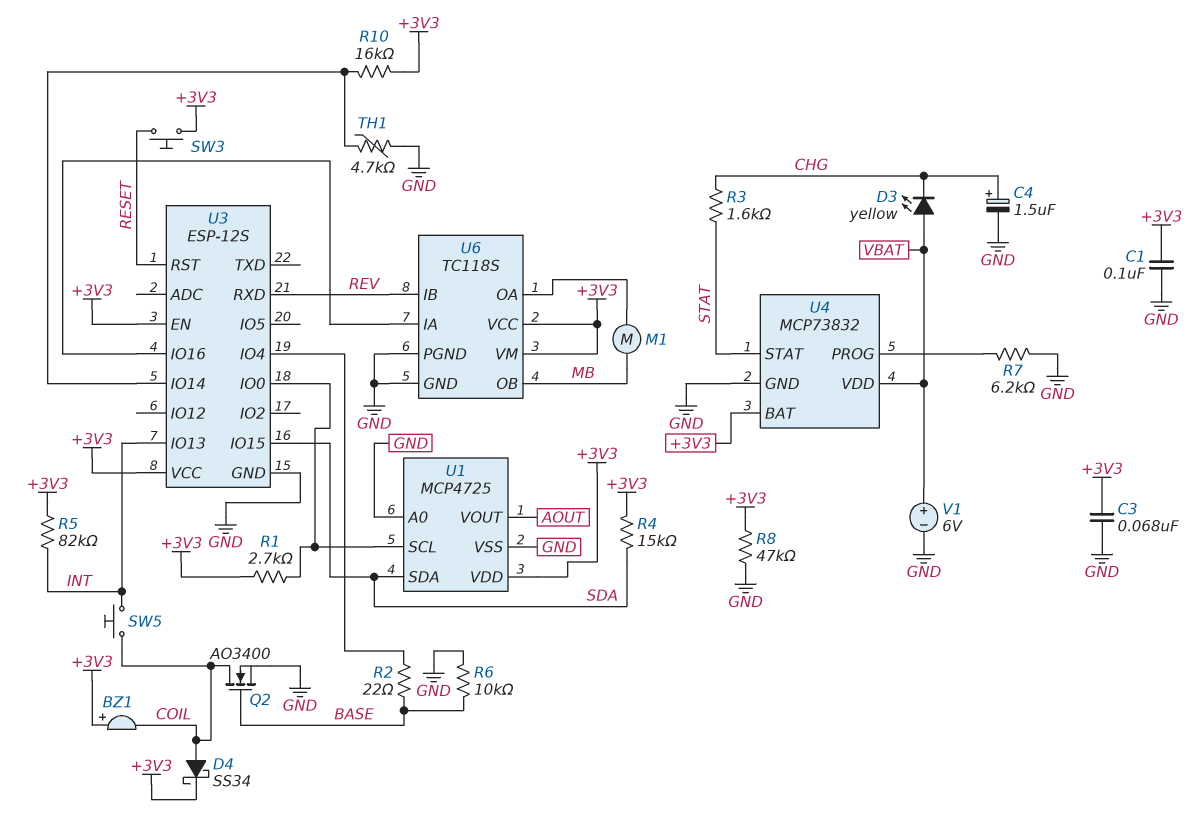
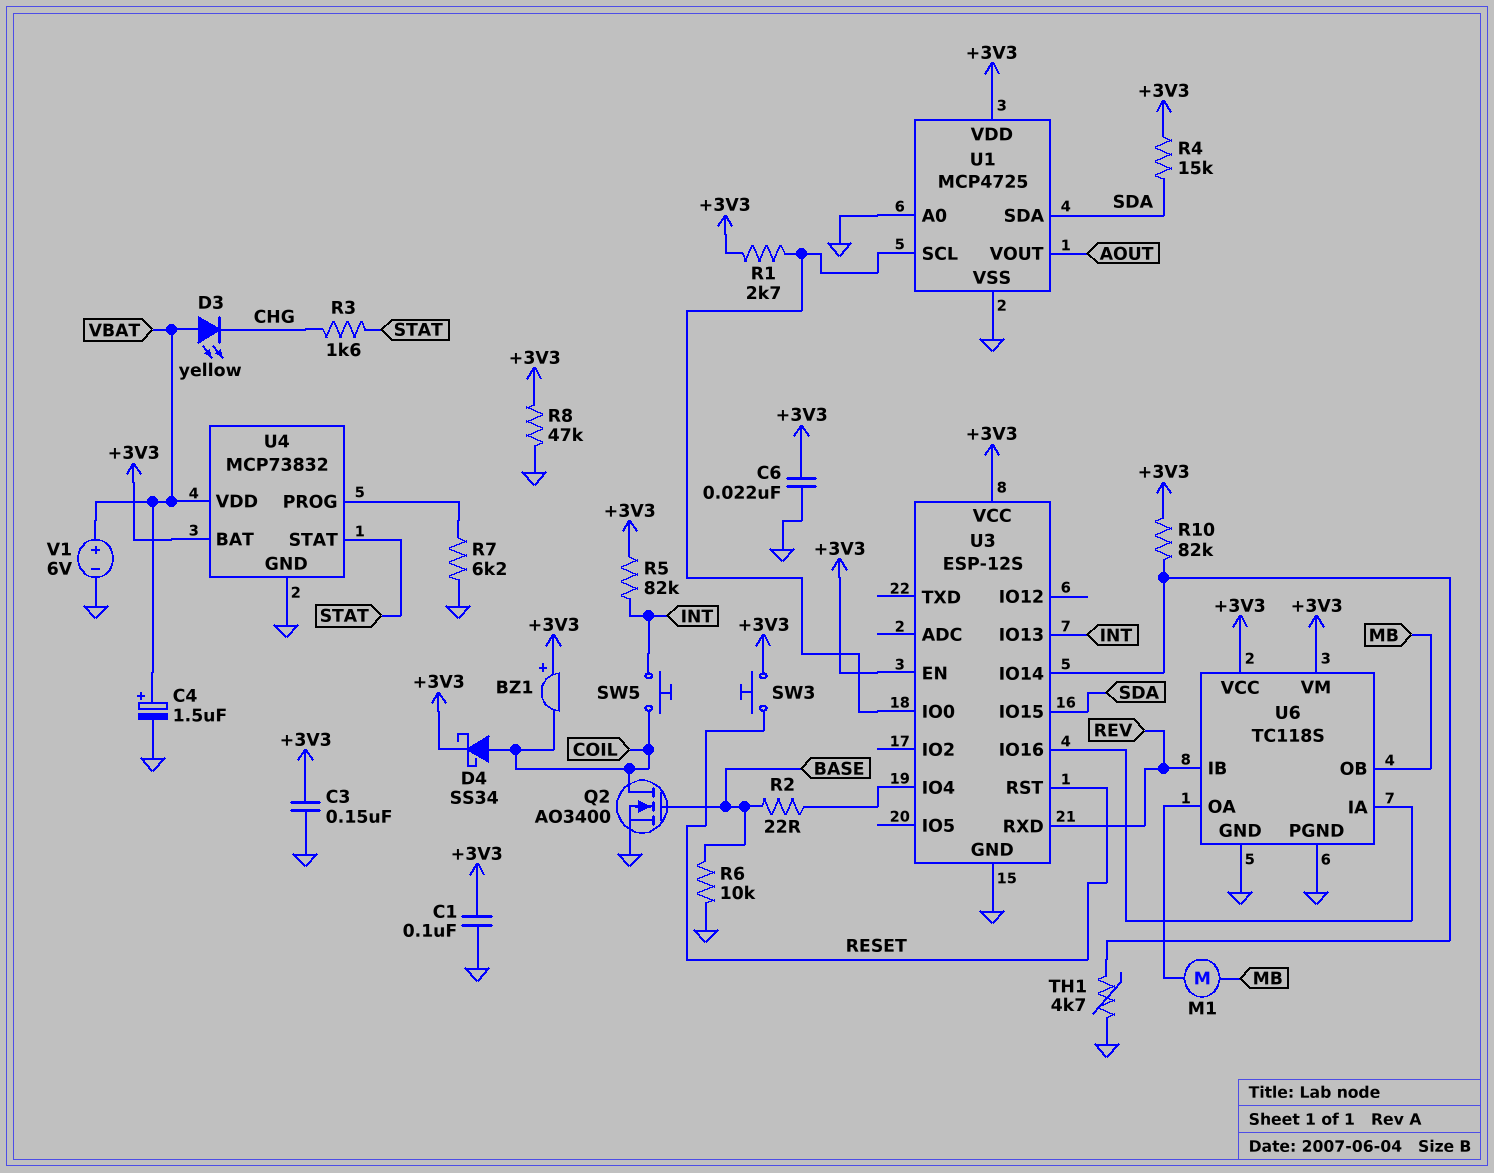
C3: 68nF (+3V3, GND) -> 150nF (+3V3, GND)
C4: 1.5uF (plus CHG, minus GND) -> 1.5uF (plus VBAT, minus GND)
C6: none -> 22nF (+3V3, GND)
R10: 16k (+3V3, U3/IO14) -> 82k (+3V3, U3/IO14)

